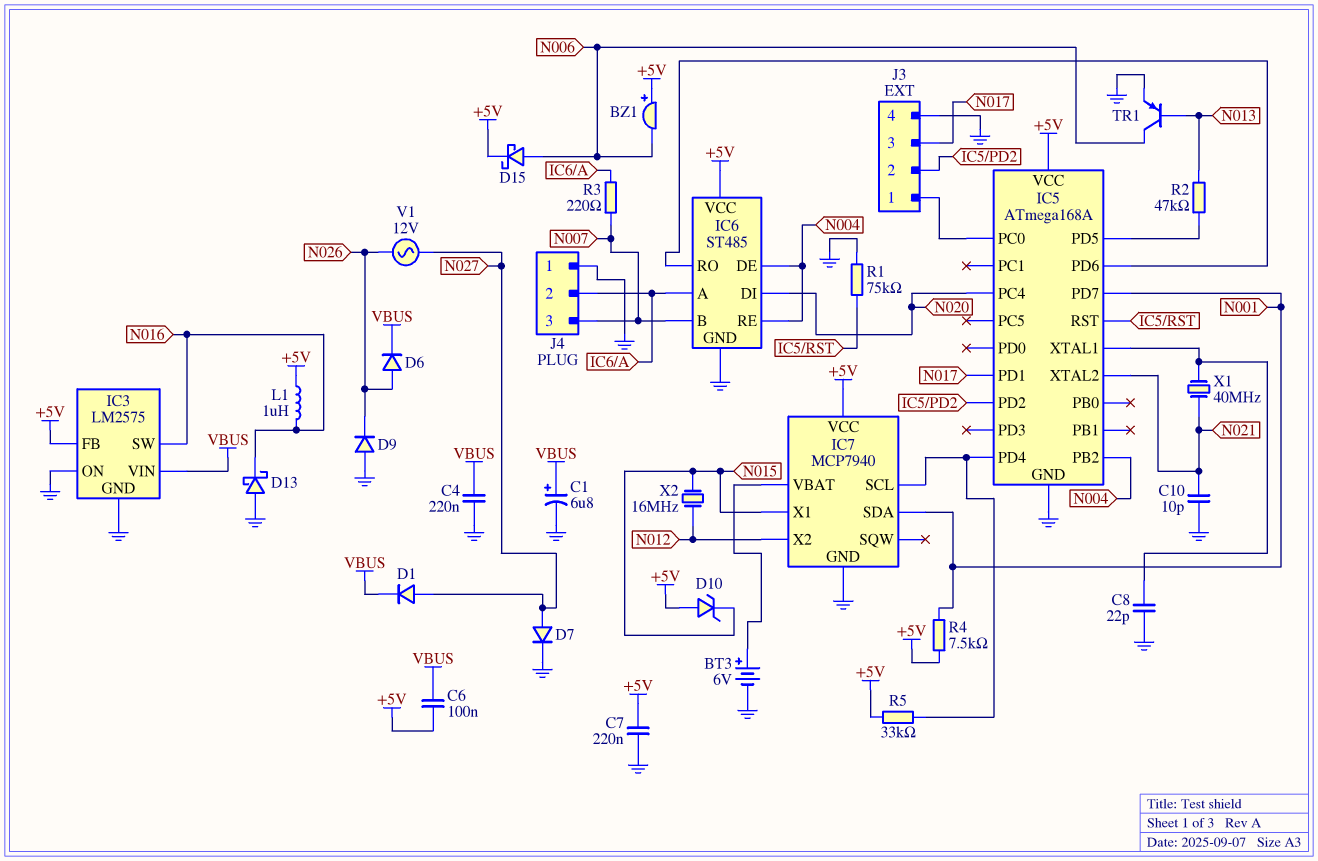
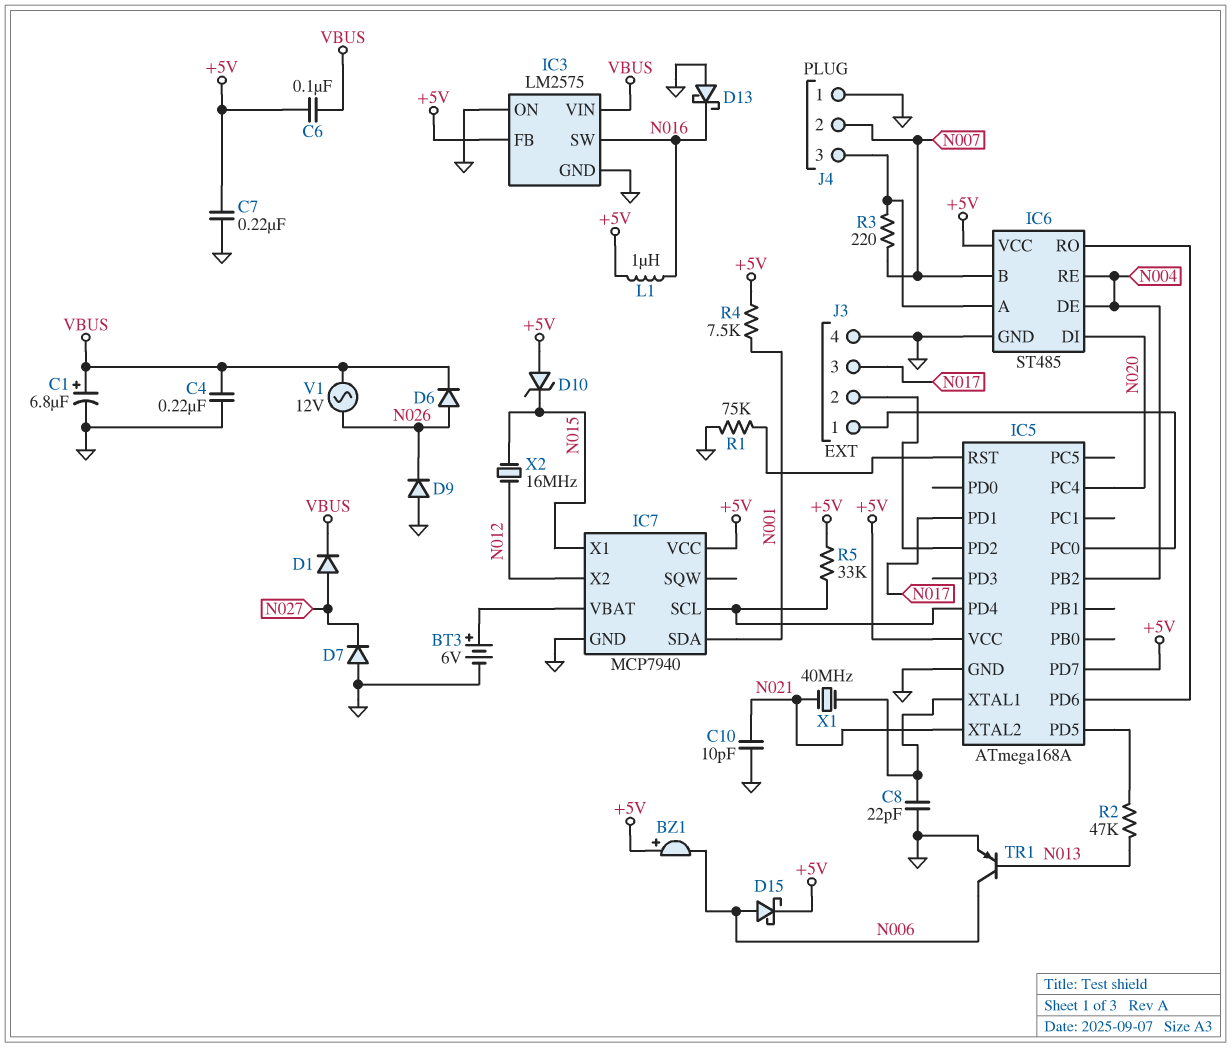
D7: diode (A N027, K GND) -> diode (A GND, K N027)
IC5 pin PD7: N001 -> +5V
J4 pin 2: IC6/A -> N007
J4 pin 3: N007 -> IC6/A
V1: AC 12V (N026, N027) -> AC 12V (N026, VBUS)

